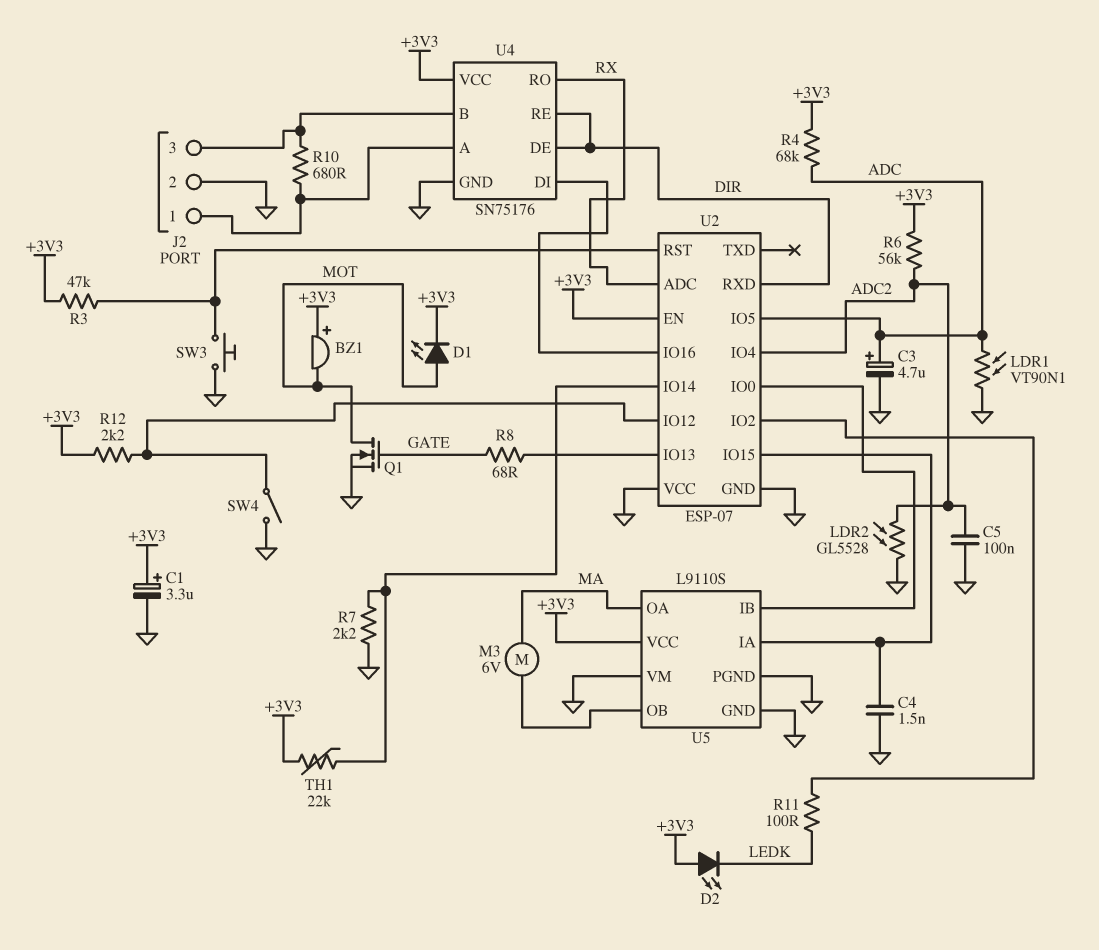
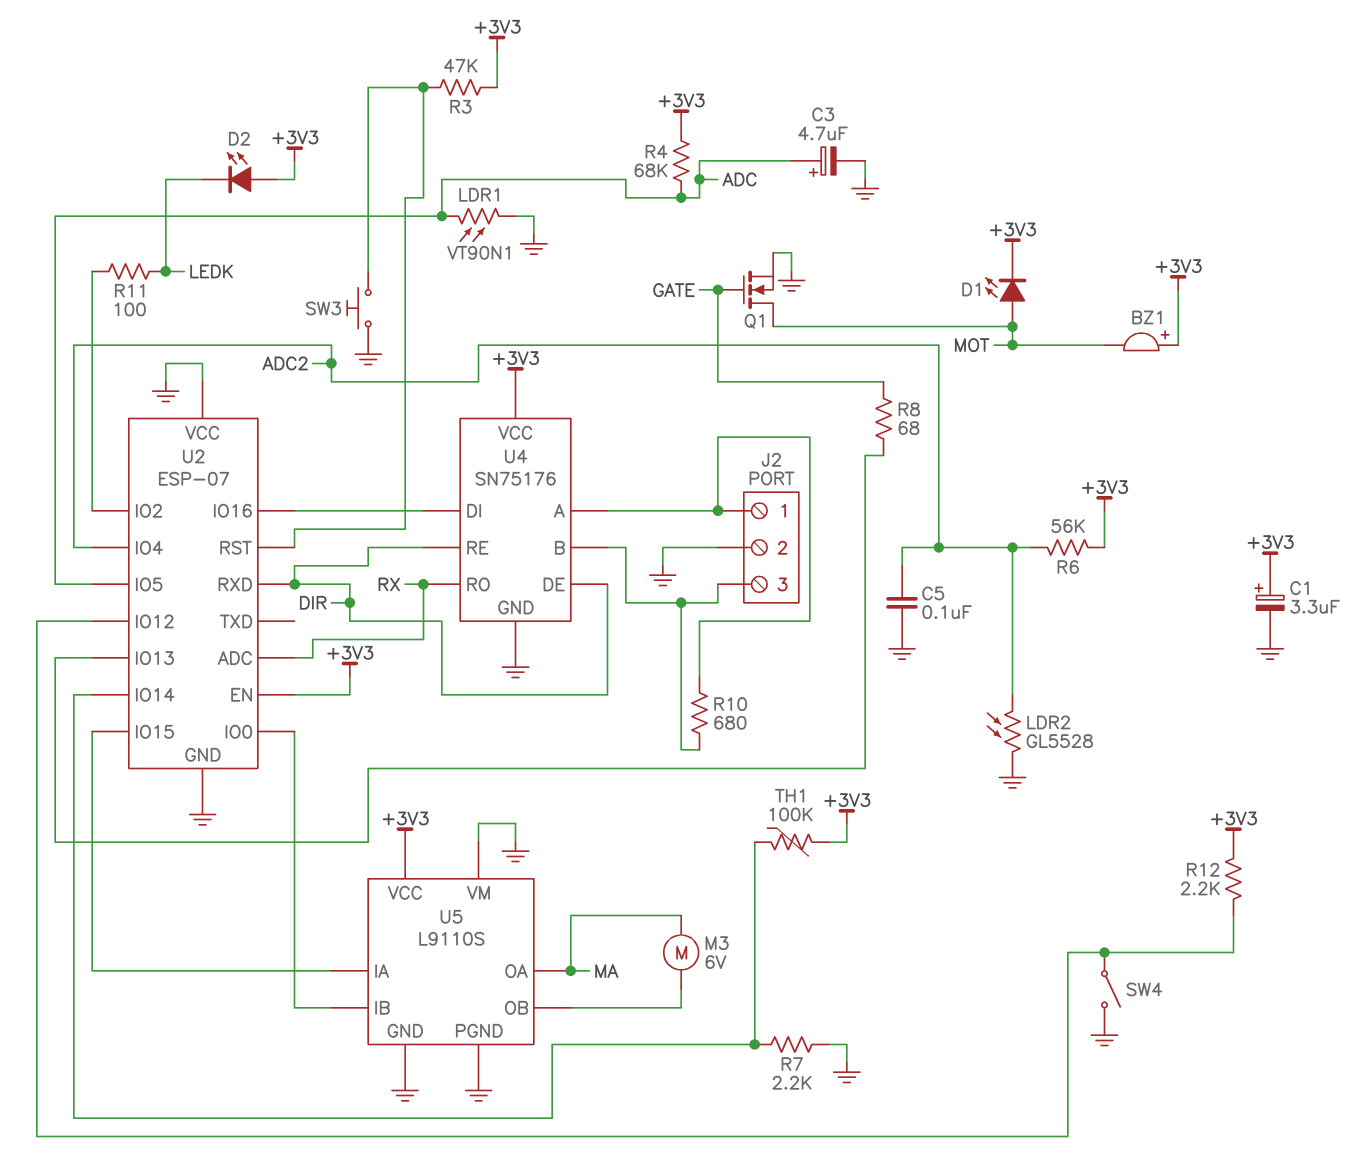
C4: 1.5nF (GND, U2/IO15) -> none
TH1: 22k (+3V3, U2/IO14) -> 100k (+3V3, U2/IO14)

